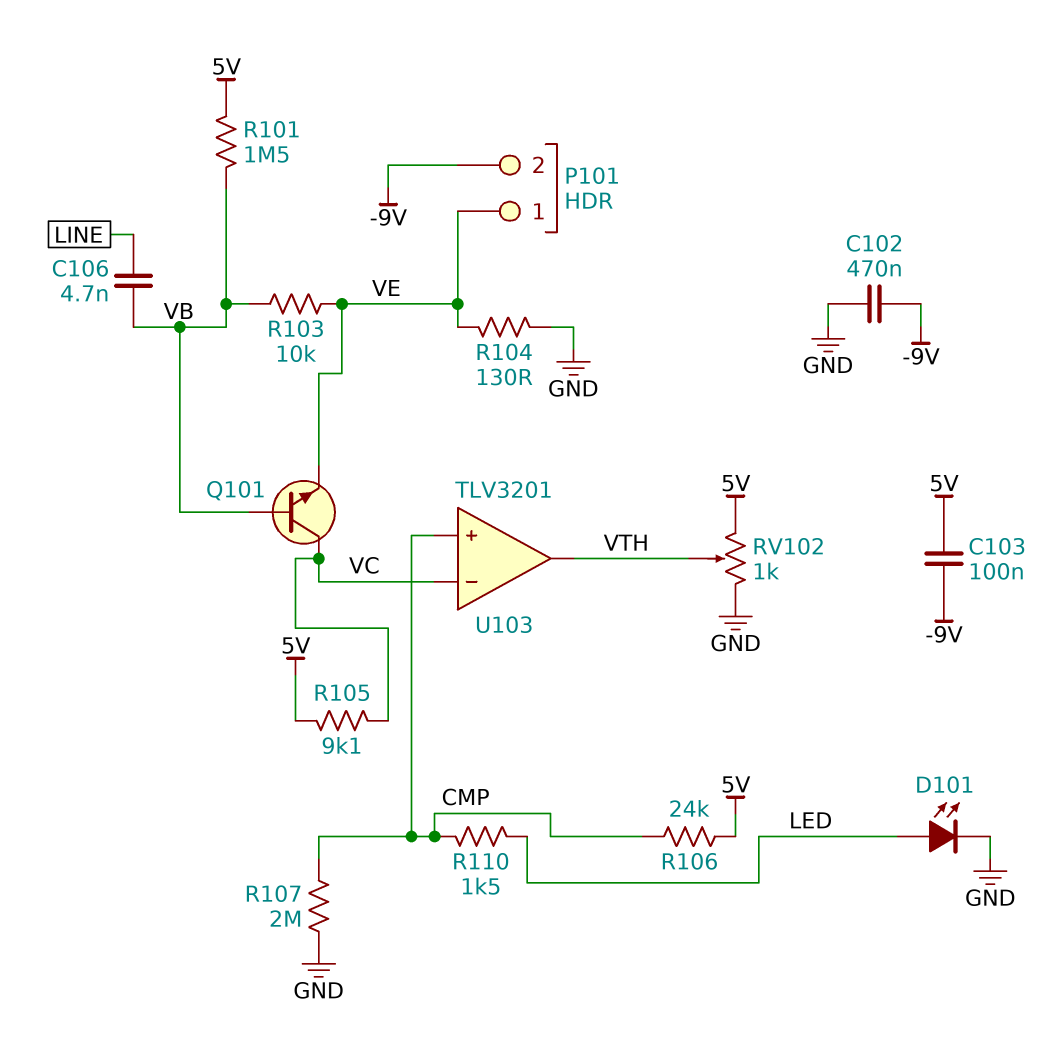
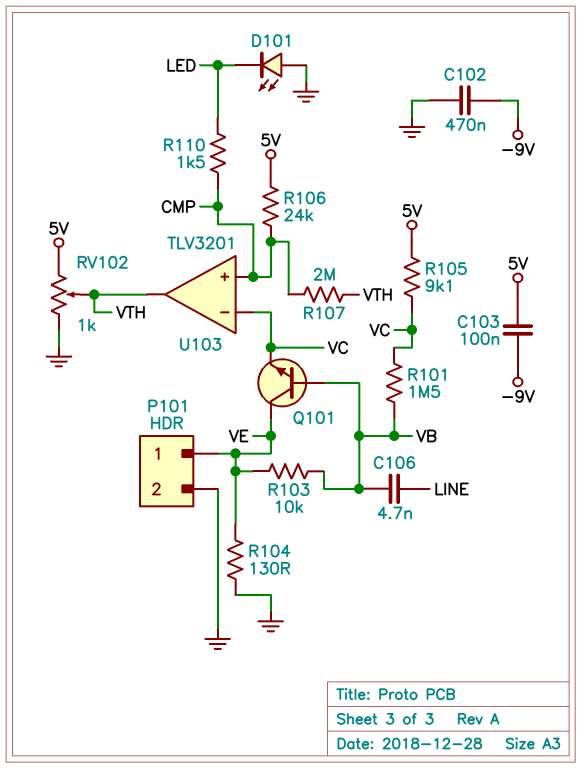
D101: LED (A LED, K GND) -> LED (A GND, K LED)
P101 pin 2: -9V -> GND
Q101: NPN (B VB, C VC, E VE) -> NPN (B VB, C VE, E VC)
R101: 1.5M (5V, VB) -> 1.5M (VB, VC)
R107: 2M (CMP, GND) -> 2M (CMP, VTH)

